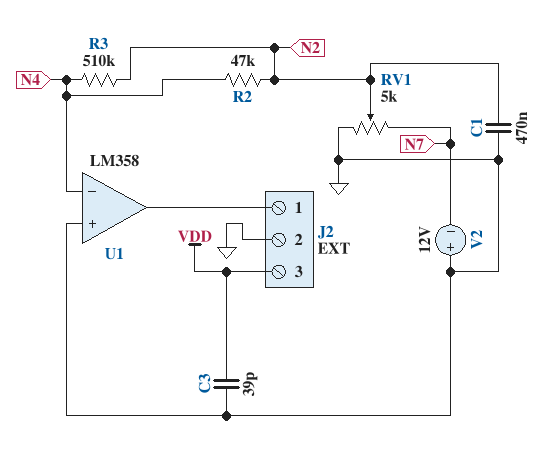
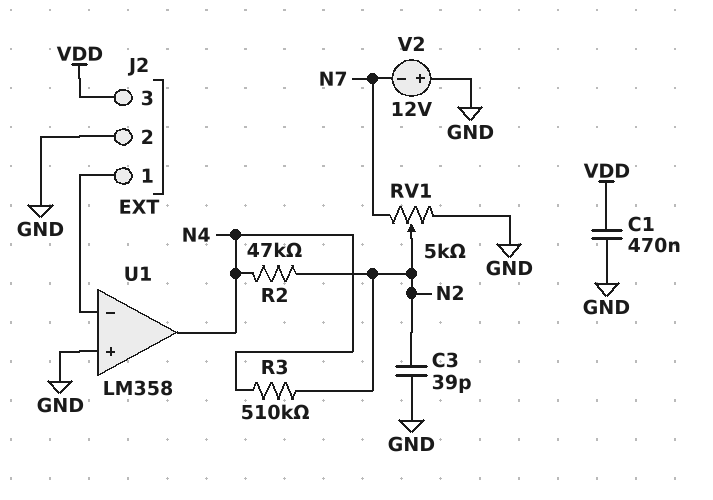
C1: 470nF (GND, N2) -> 470nF (GND, VDD)
C3: 39pF (GND, VDD) -> 39pF (GND, N2)
U1 pin in-: N4 -> J2/1
U1 pin out: J2/1 -> N4

